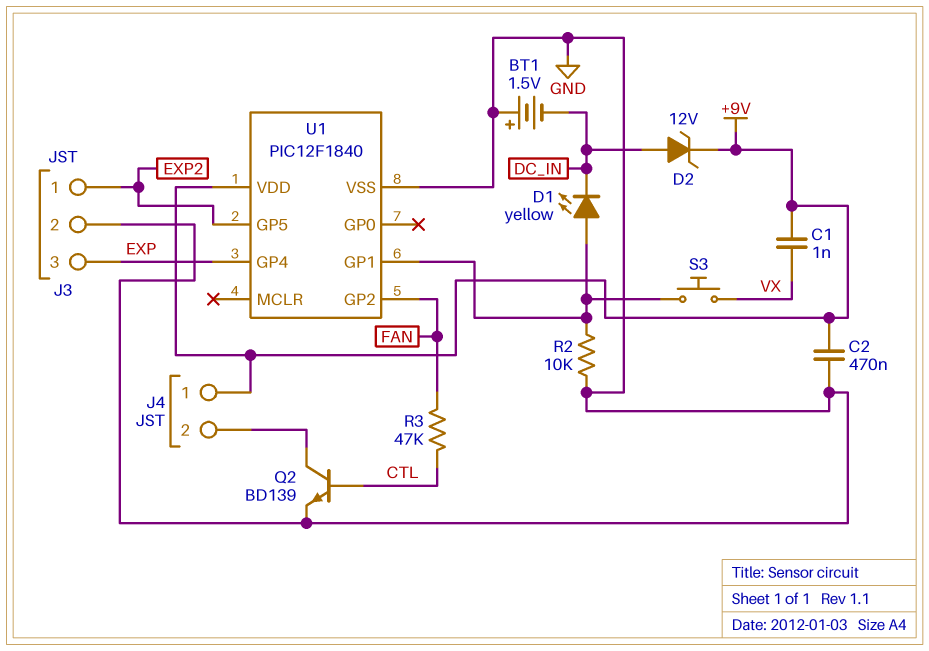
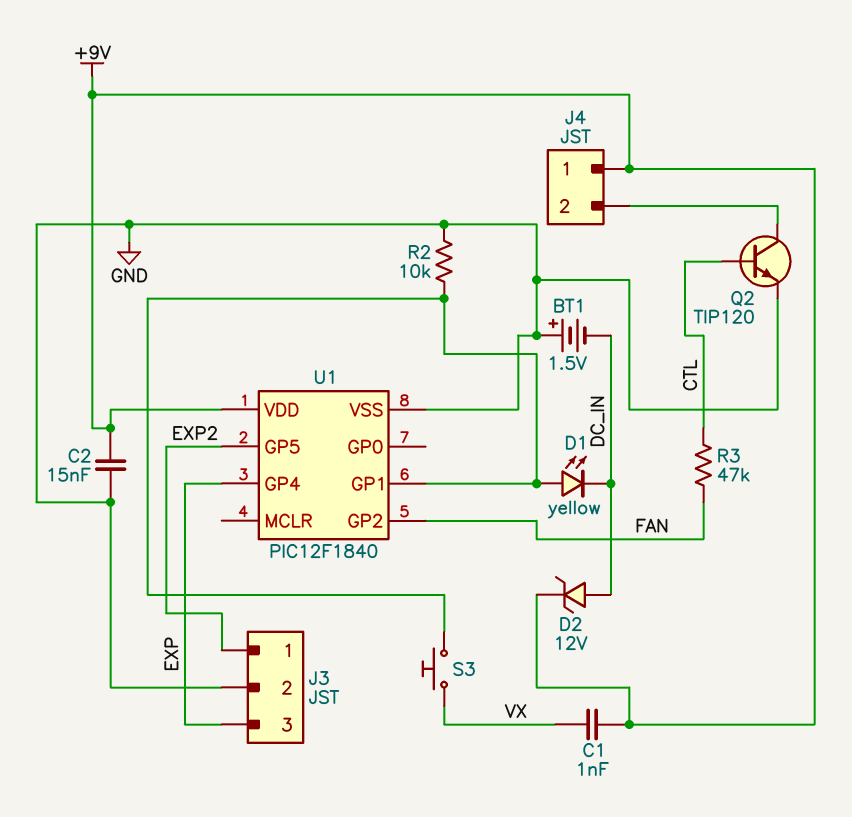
C2: 470nF (+9V, GND) -> 15nF (+9V, GND)
Q2: NPN BD139 (B CTL, C J4/2, E GND) -> NPN TIP120 (B CTL, C J4/2, E GND)

